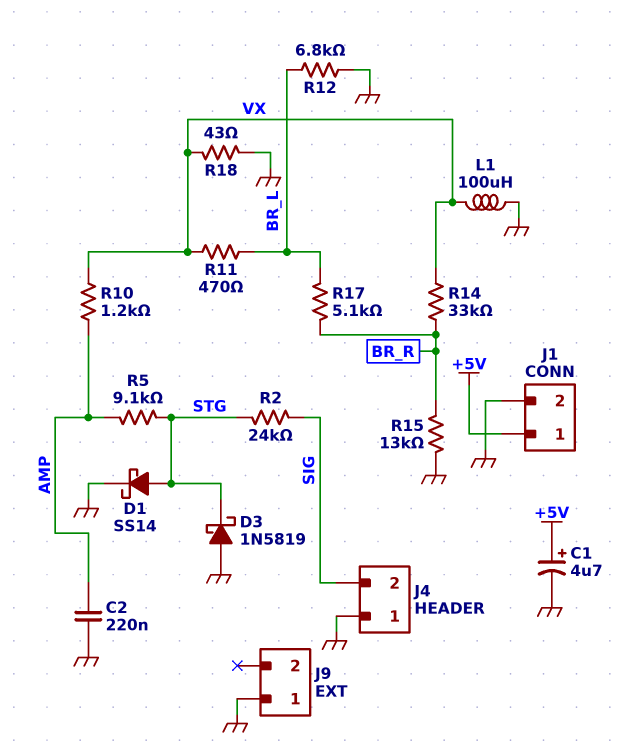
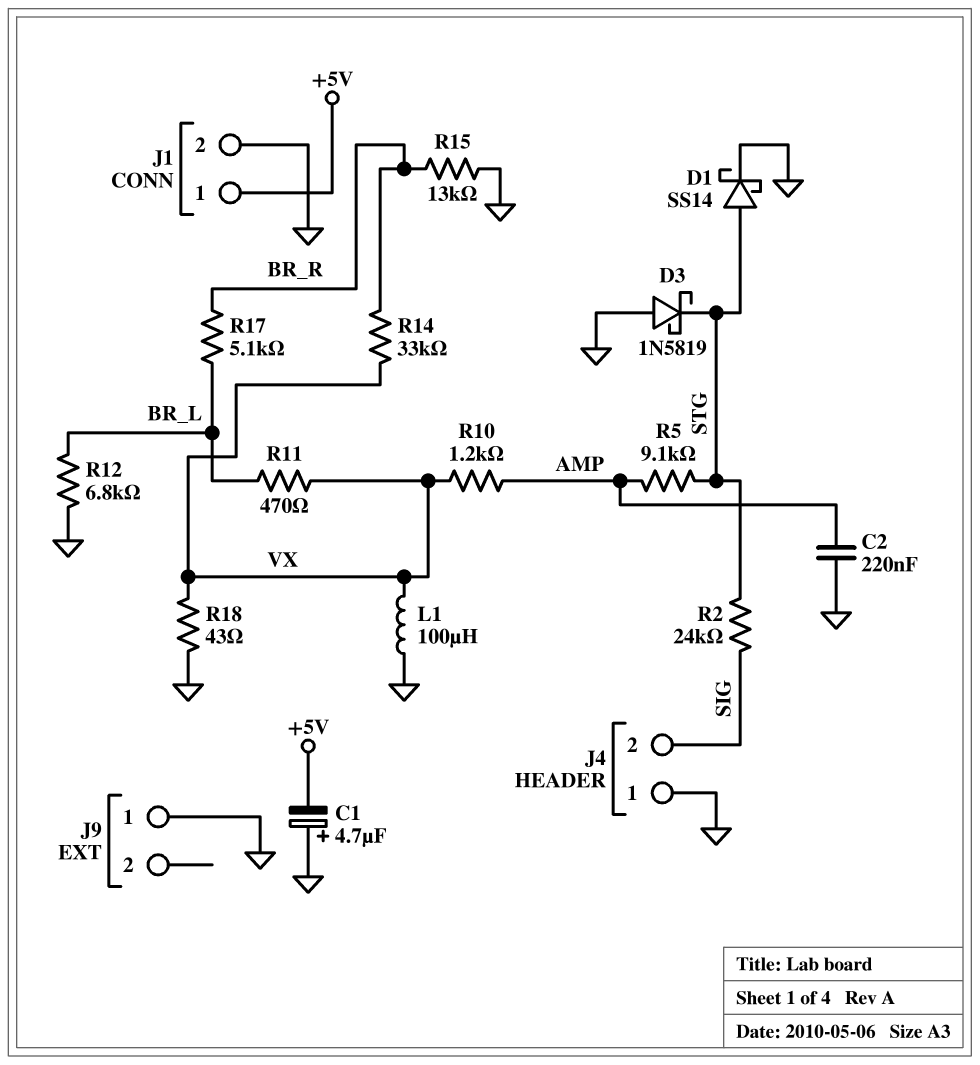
C1: 4.7uF (plus +5V, minus GND) -> 4.7uF (plus GND, minus +5V)

